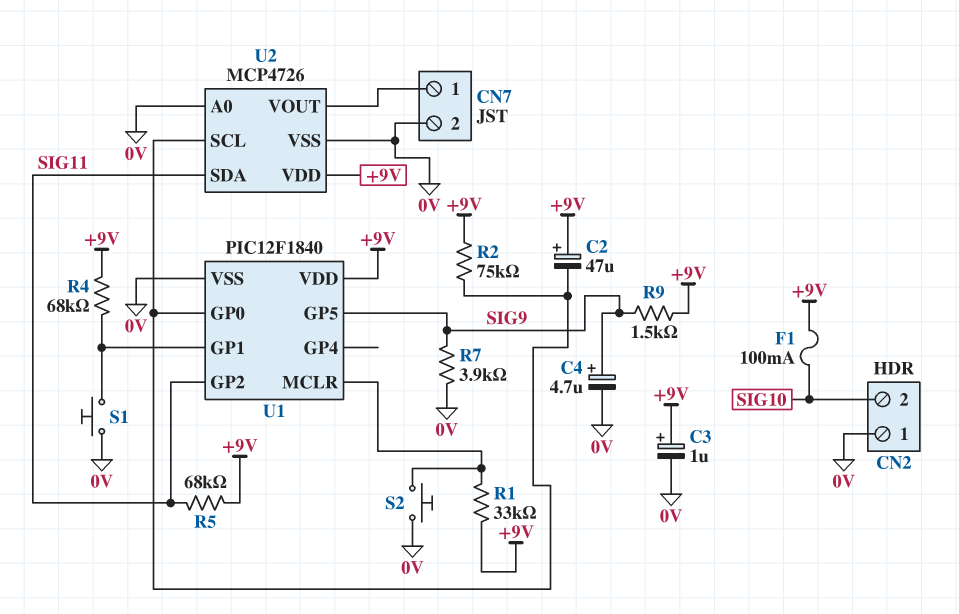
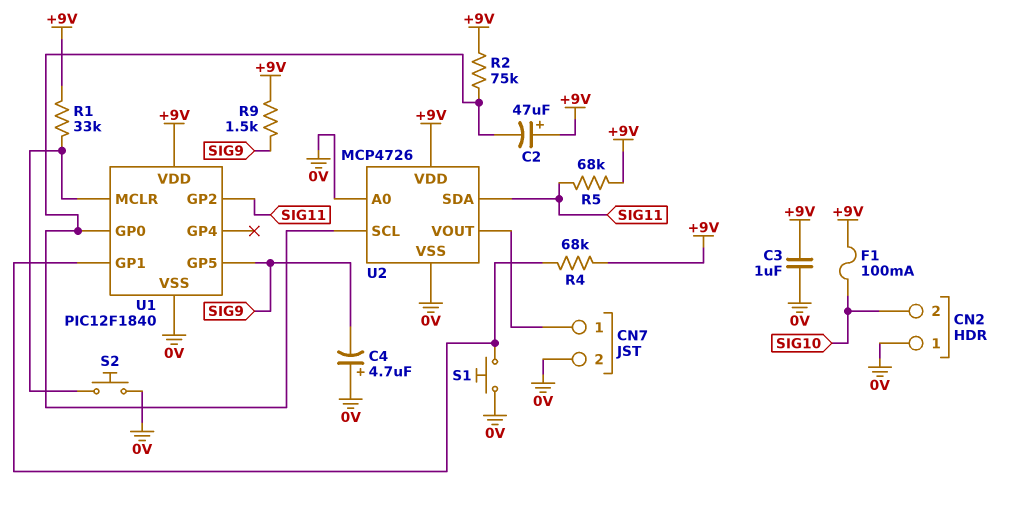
C3: 1uF (plus +9V, minus 0V) -> 1uF (+9V, 0V)
C4: 4.7uF (plus SIG9, minus 0V) -> 4.7uF (plus 0V, minus SIG9)
R7: 3.9k (0V, SIG9) -> none

